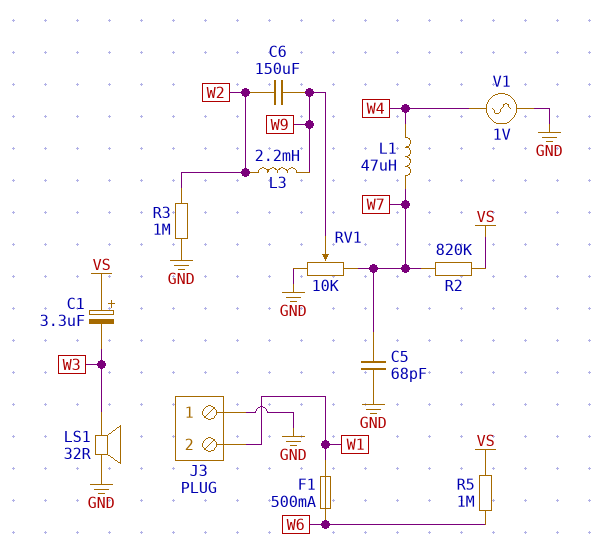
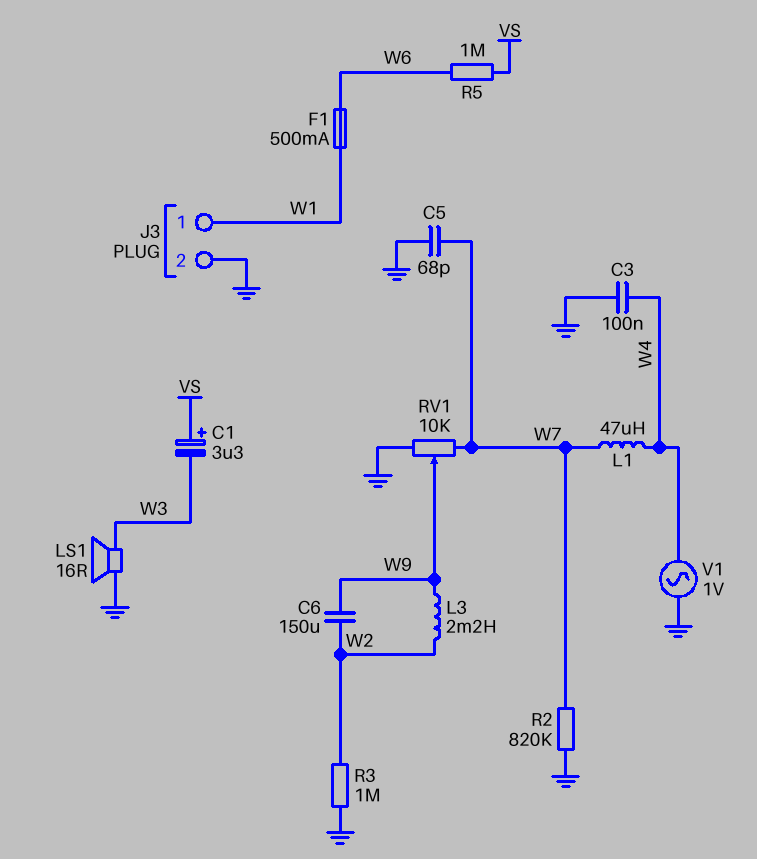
C3: none -> 100nF (GND, W4)
J3 pin 1: GND -> W1
J3 pin 2: W1 -> GND
LS1: speaker 32R (GND, W3) -> speaker 16R (GND, W3)
R2: 820k (VS, W7) -> 820k (GND, W7)

